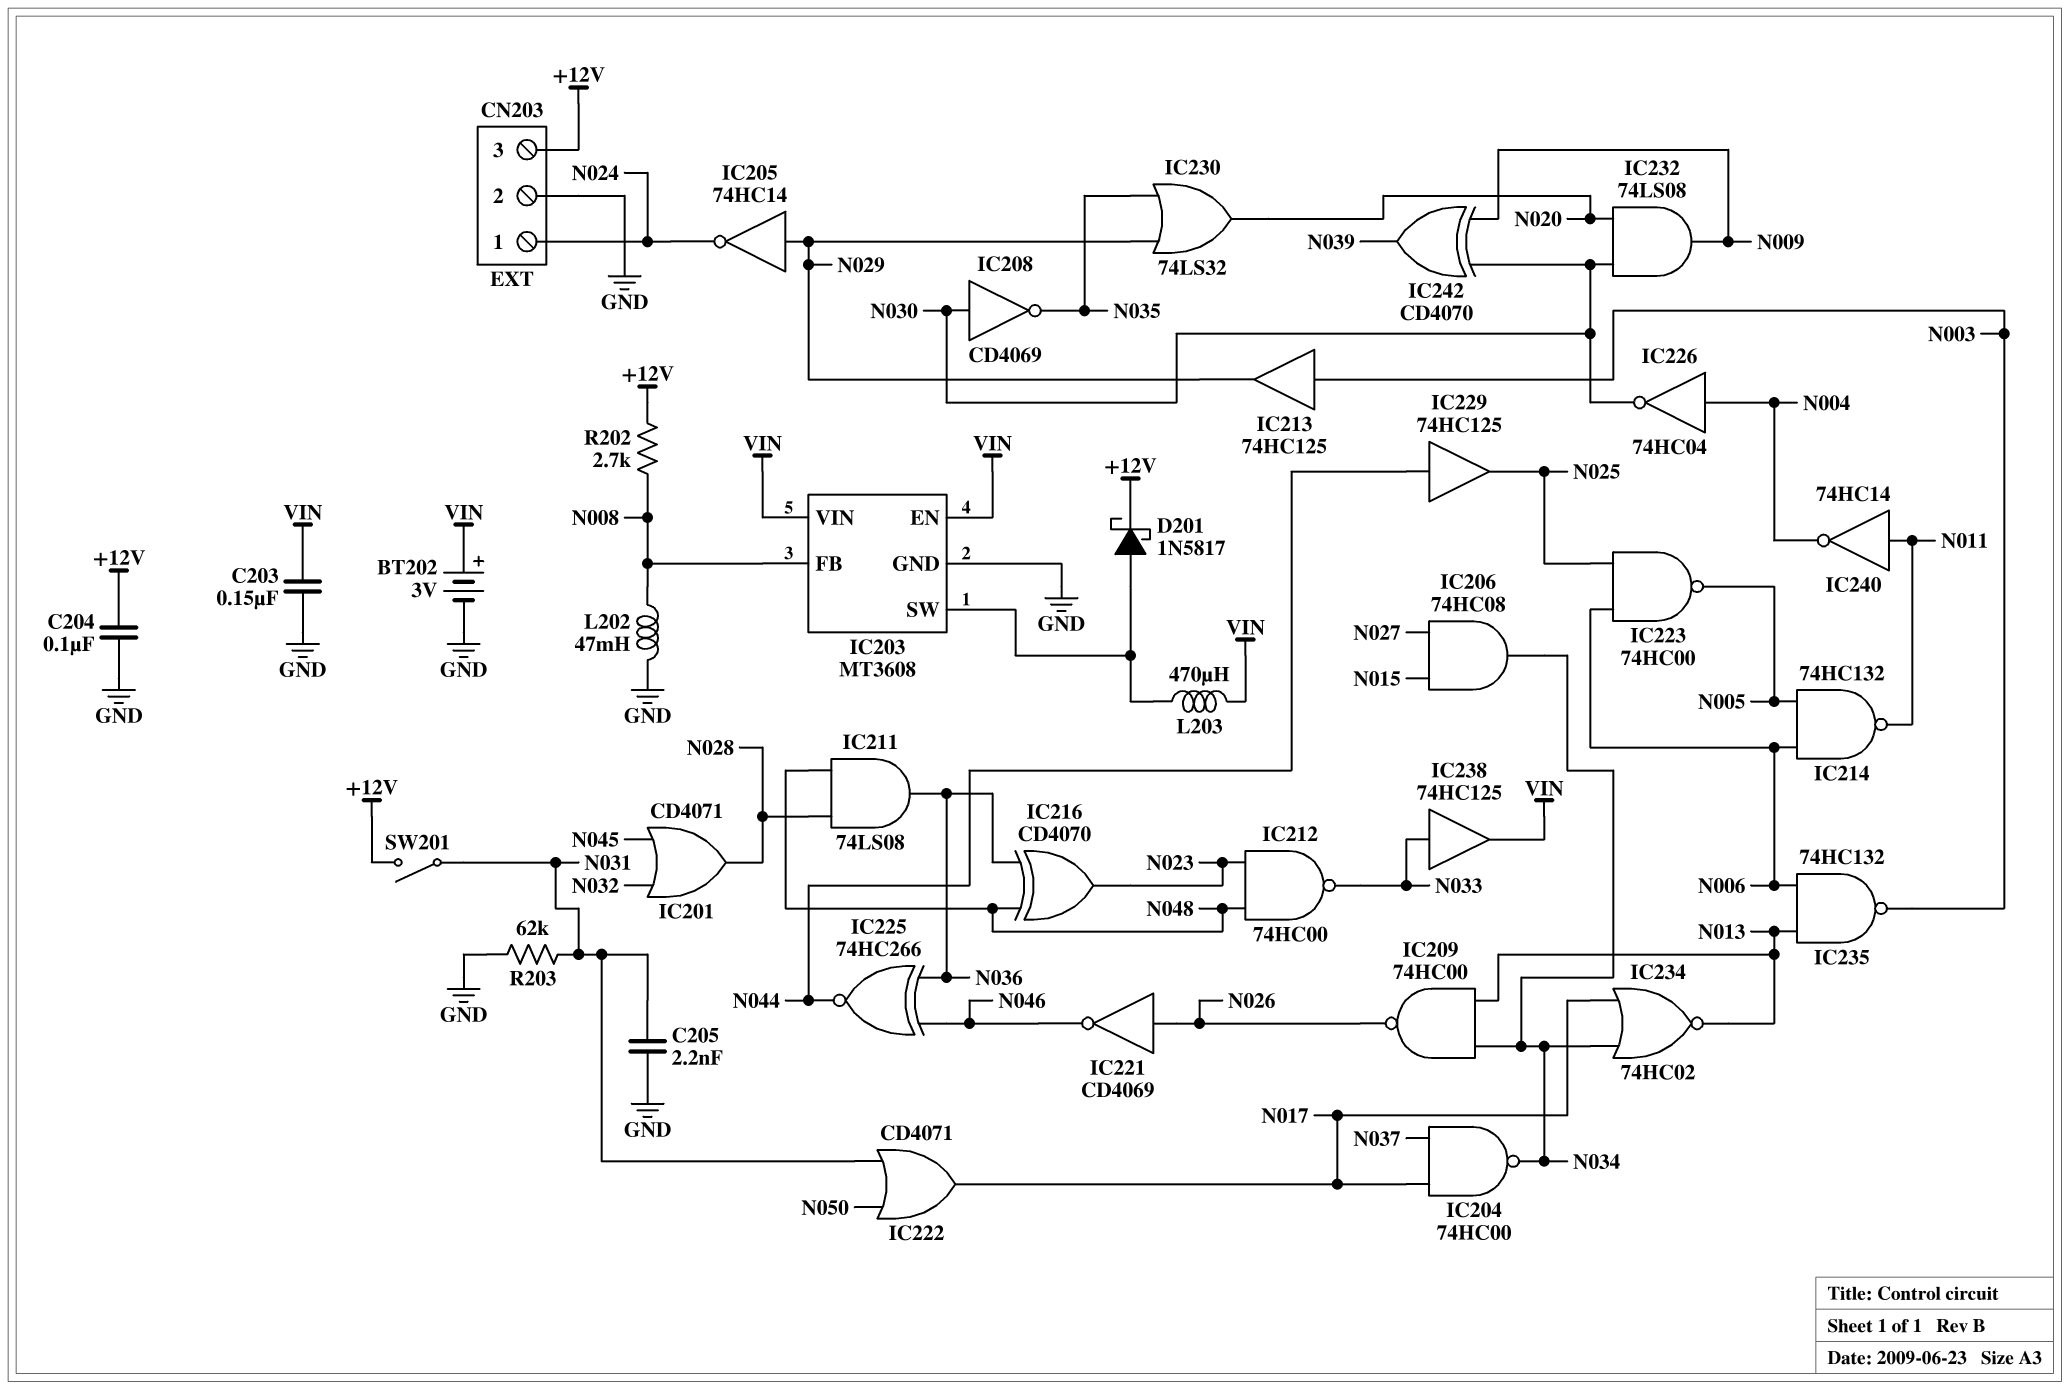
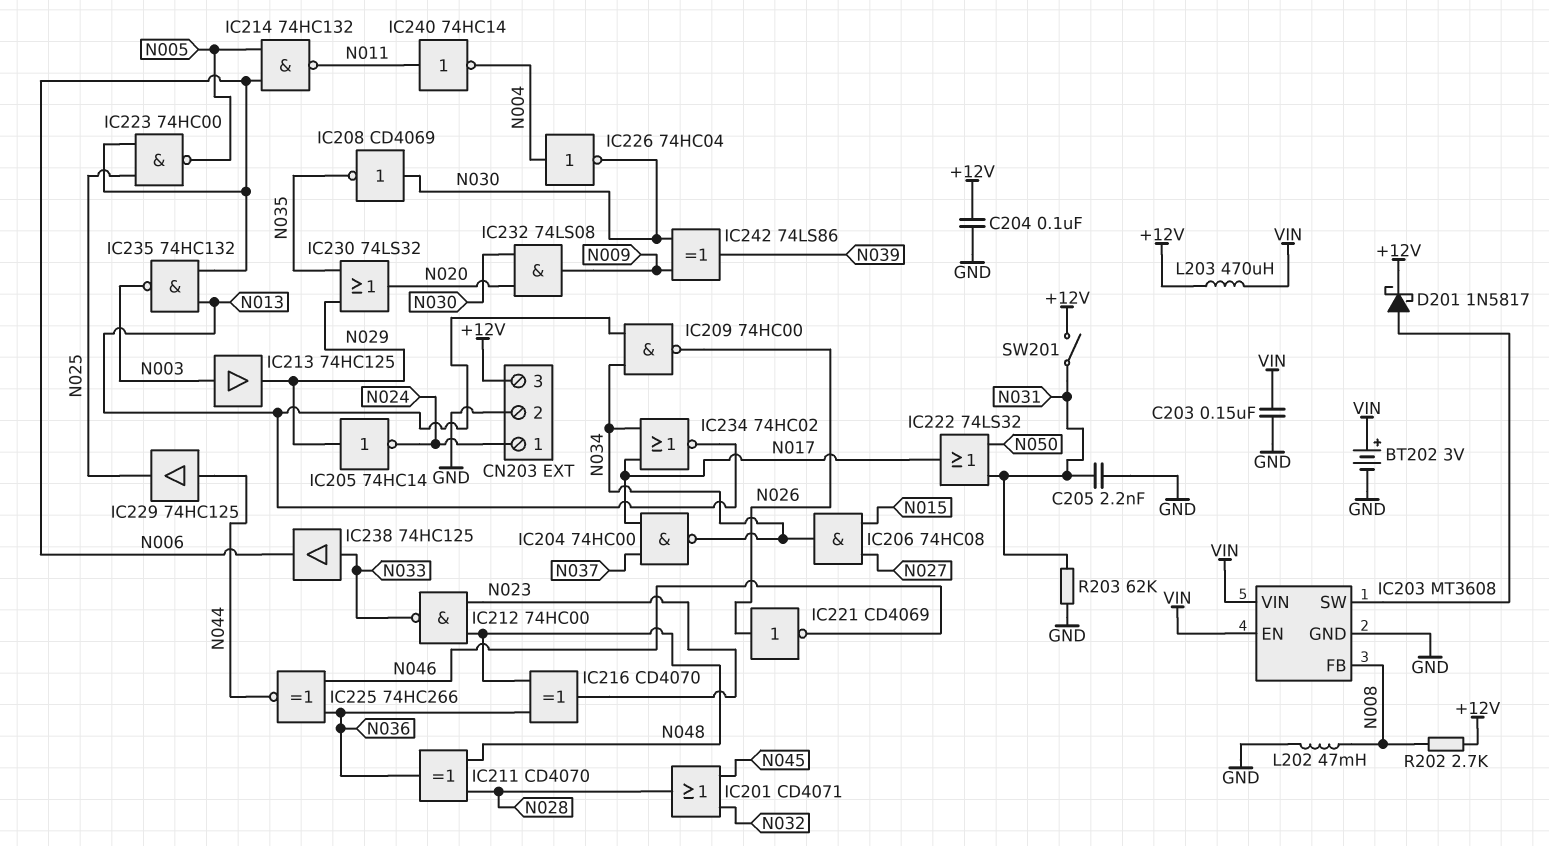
IC211: AND 74LS08 (in N028, in N048, out N036) -> XOR CD4070 (in N028, in N048, out N036)
IC222: OR CD4071 (in N031, in N050, out N017) -> OR 74LS32 (in N031, in N050, out N017)
IC238: buffer 74HC125 (in N033, out VIN) -> buffer 74HC125 (in N033, out N006)
IC242: XOR CD4070 (in N009, in N030, out N039) -> XOR 74LS86 (in N009, in N030, out N039)
L203: 470uH (IC203/SW, VIN) -> 470uH (+12V, VIN)

